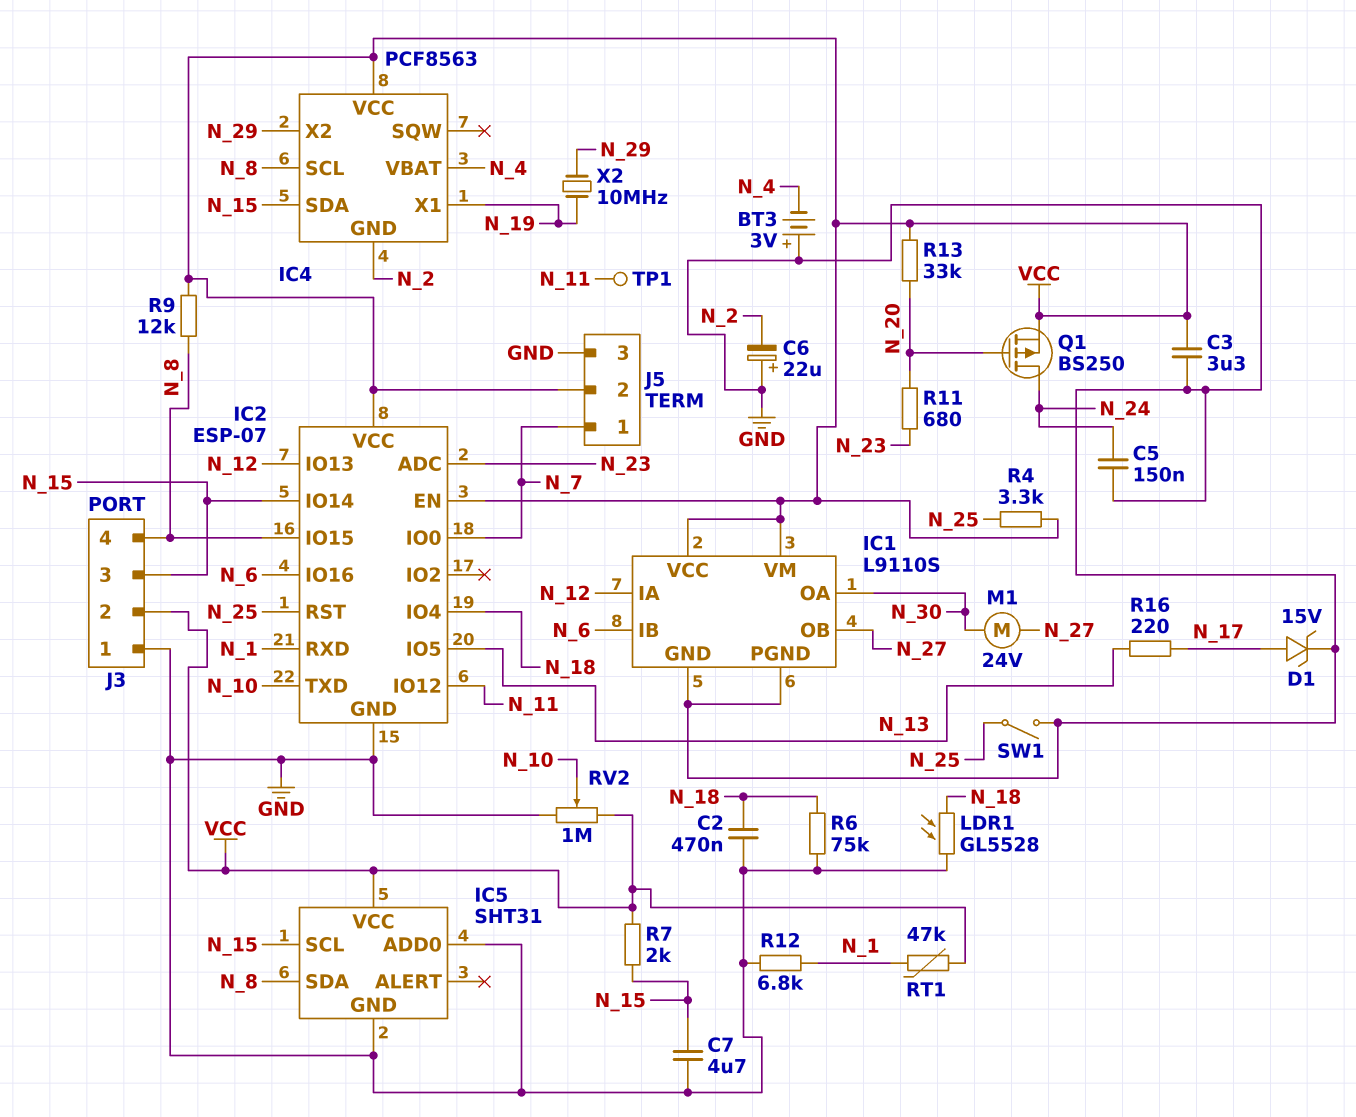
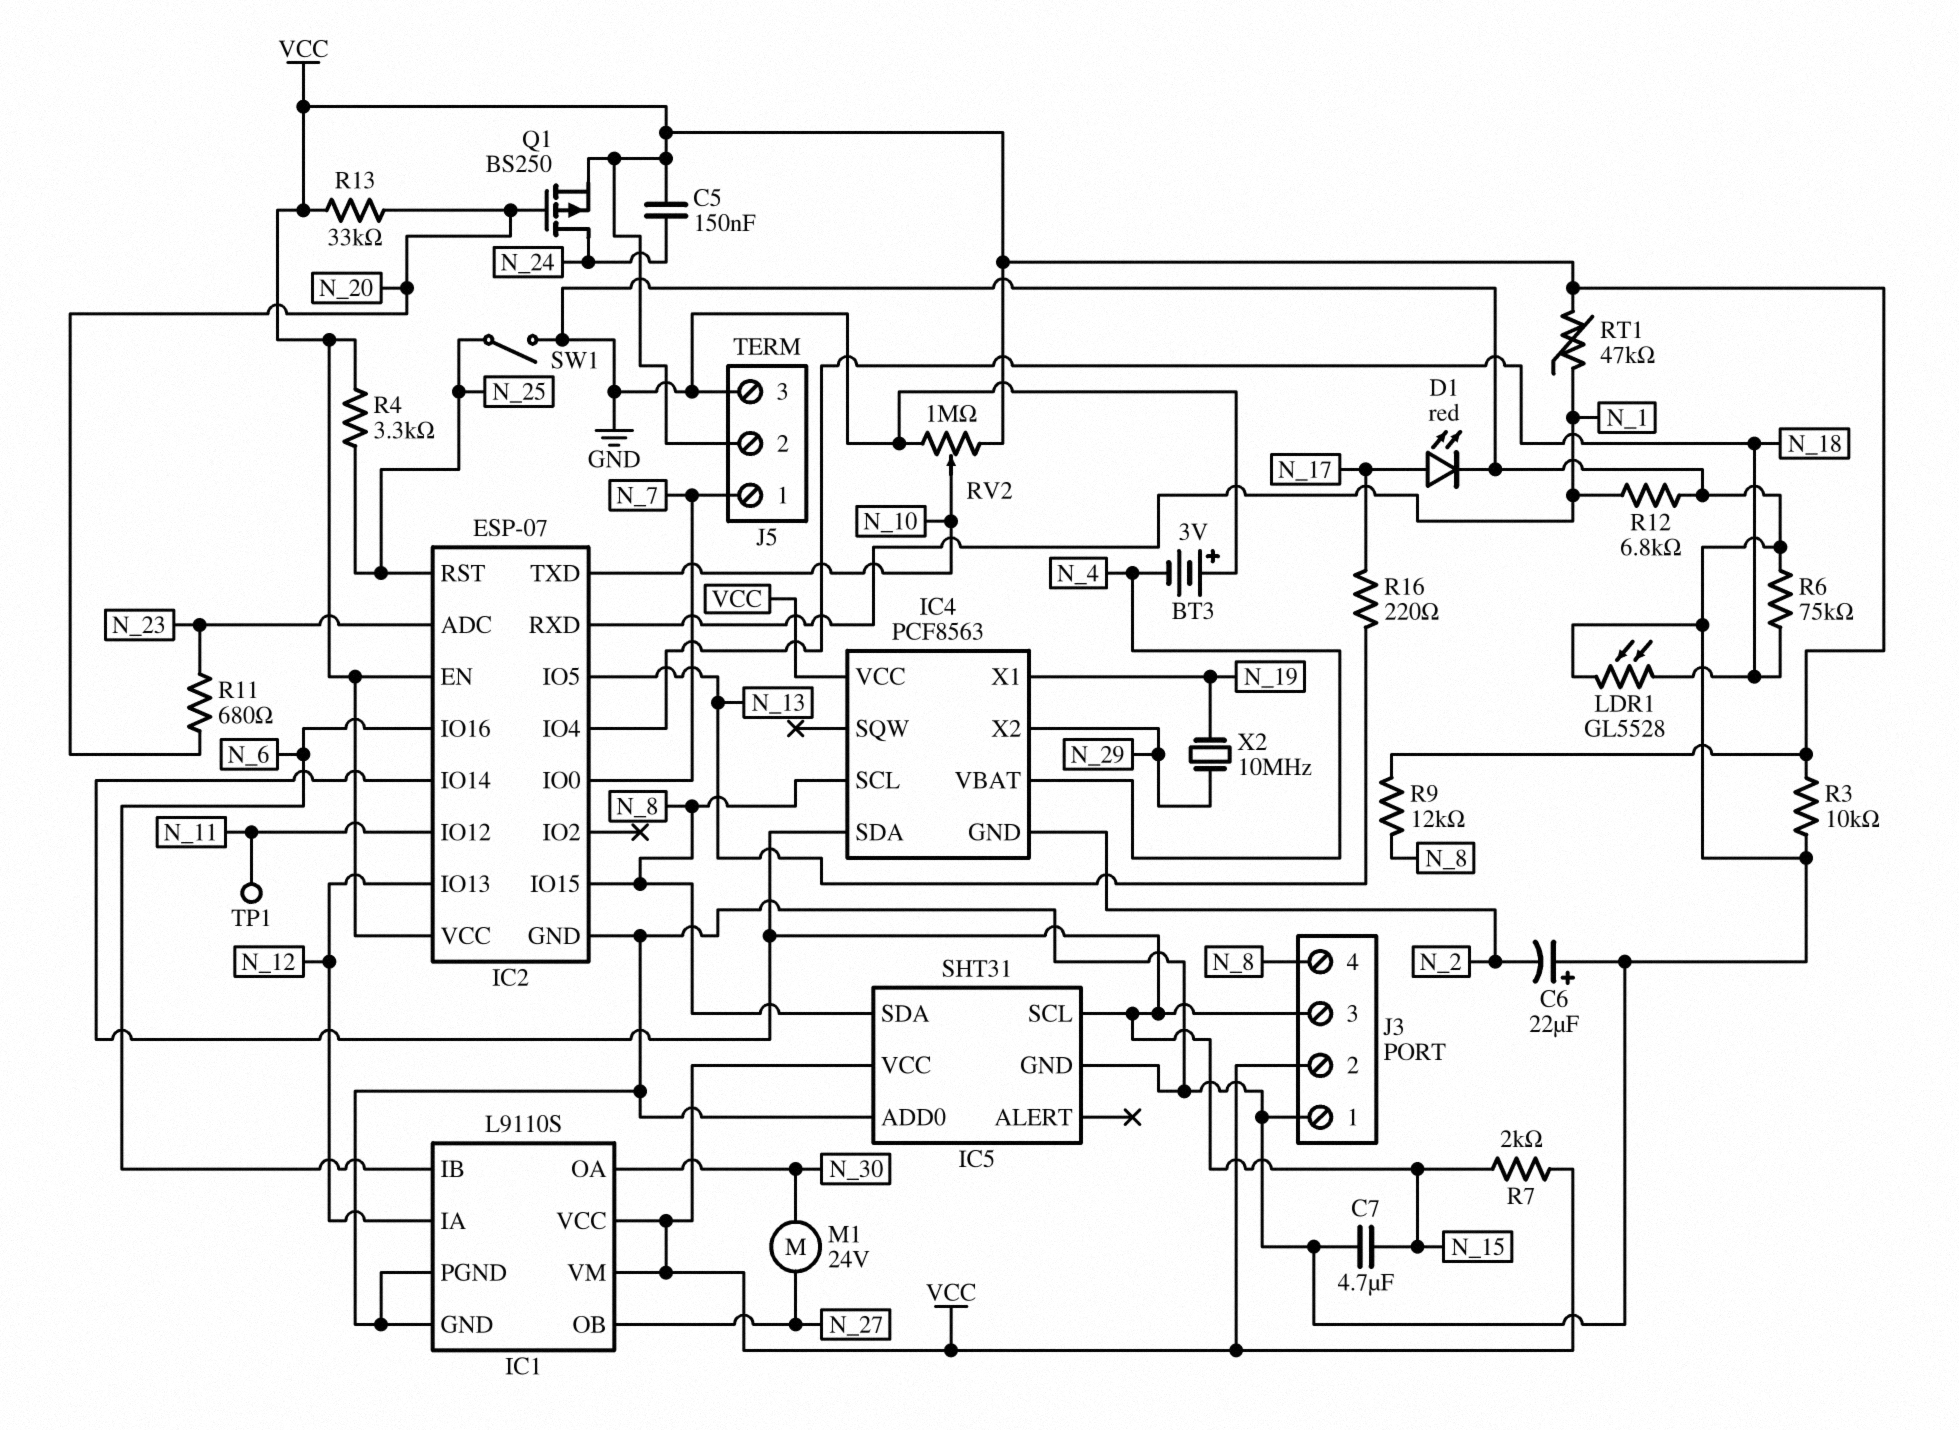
C2: 470nF (GND, N_18) -> none
C3: 3.3uF (GND, VCC) -> none
C5: 150nF (GND, N_24) -> 150nF (N_24, VCC)
D1: zener 15V (A N_17, K GND) -> LED red (A N_17, K GND)
R3: none -> 10k (GND, VCC)

